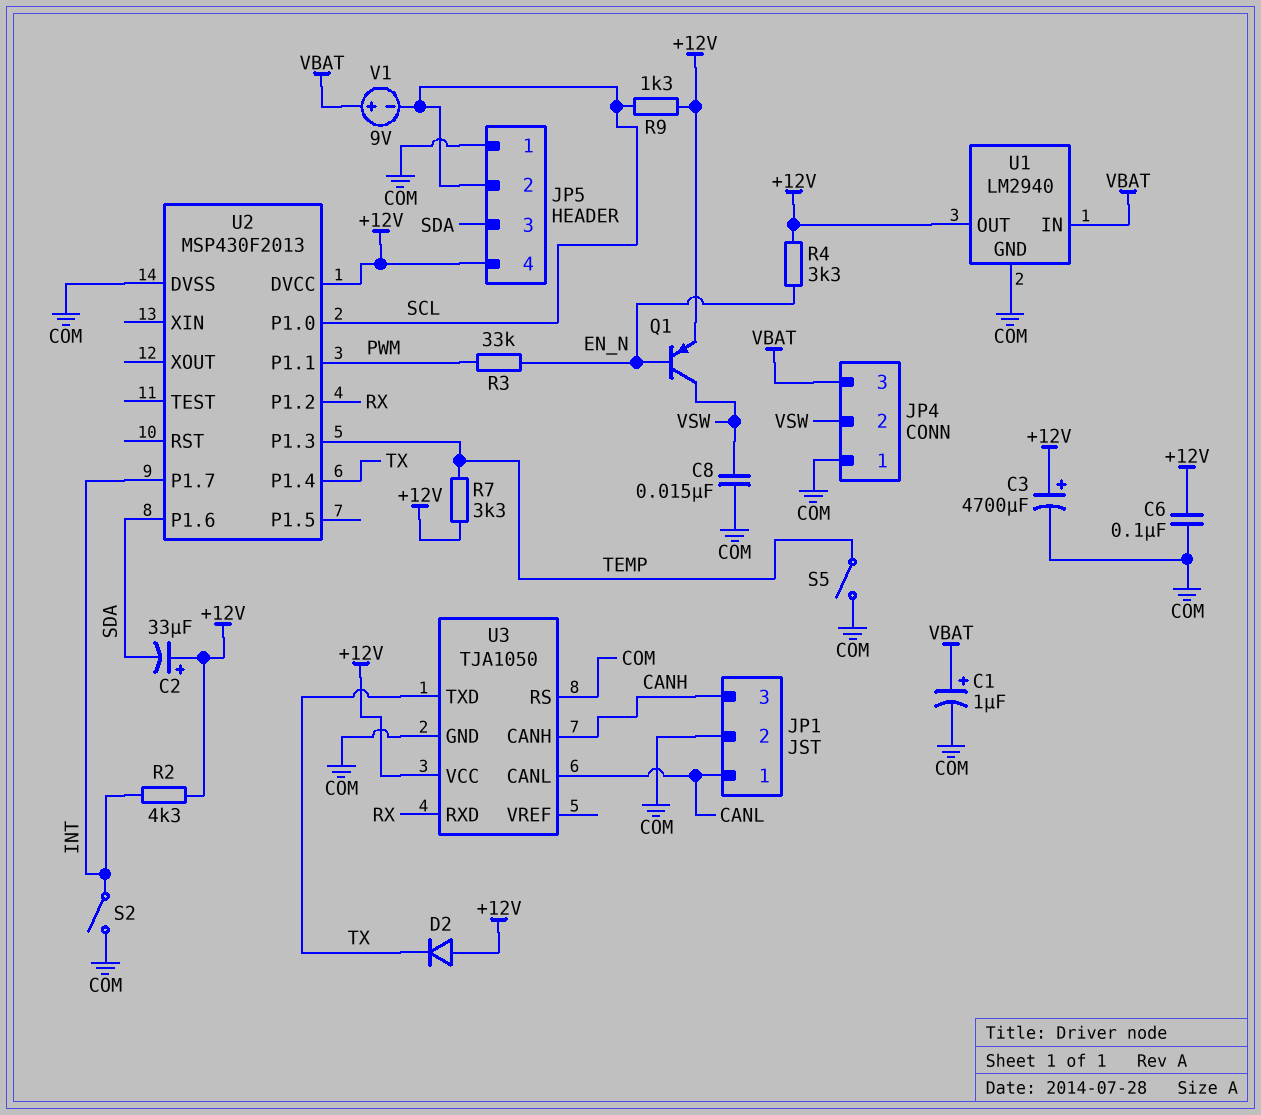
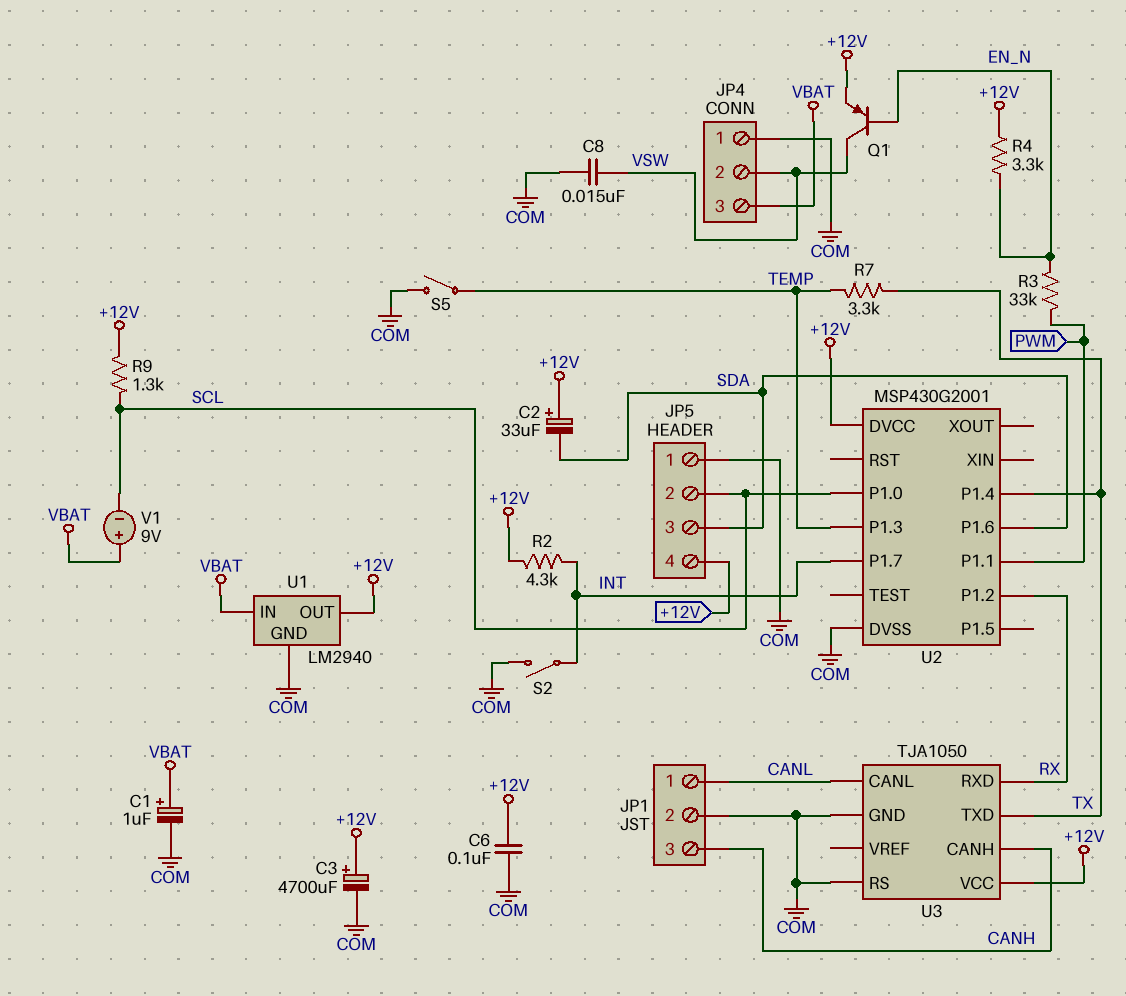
D2: diode (A +12V, K TX) -> none
R7: 3.3k (+12V, TEMP) -> 3.3k (TEMP, TX)
U2: MSP430F2013 -> MSP430G2001

